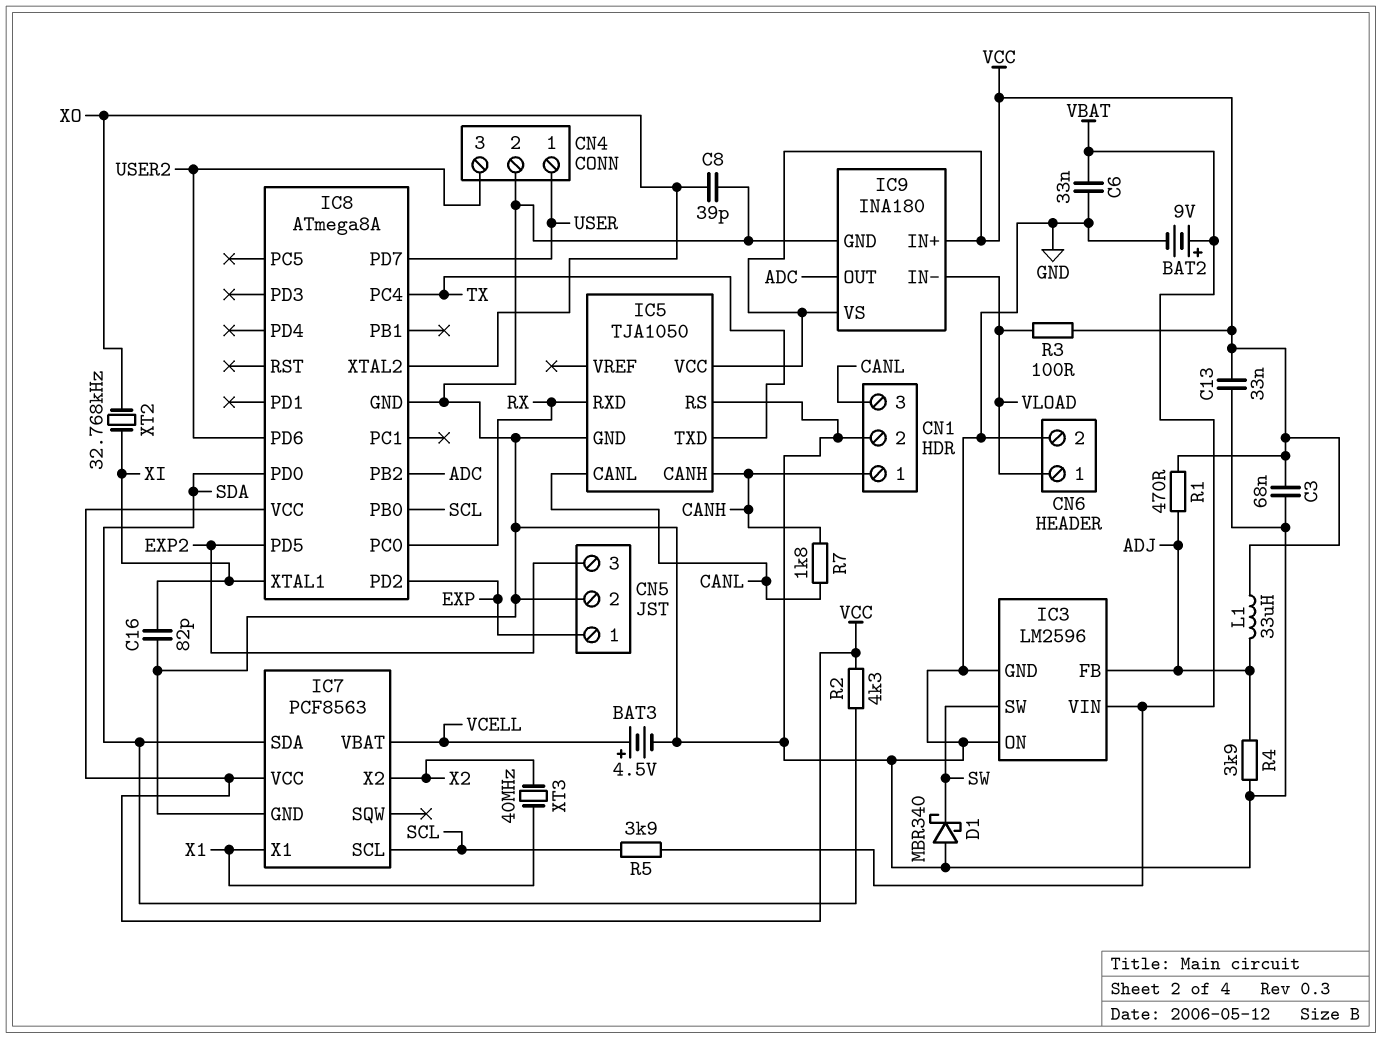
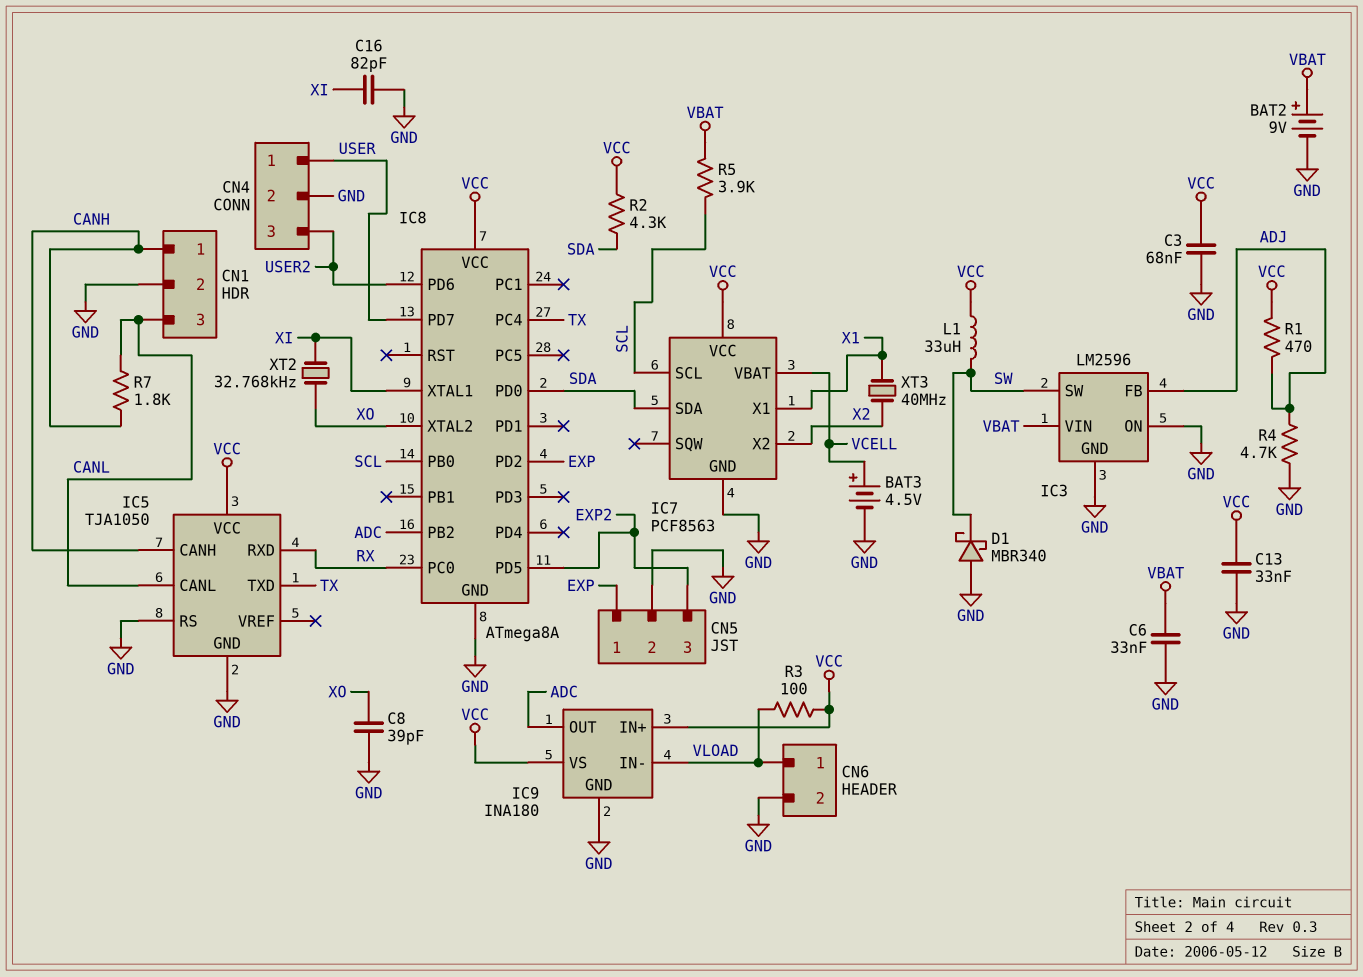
L1: 33uH (ADJ, VCC) -> 33uH (SW, VCC)
R4: 3.9k (ADJ, GND) -> 4.7k (ADJ, GND)

